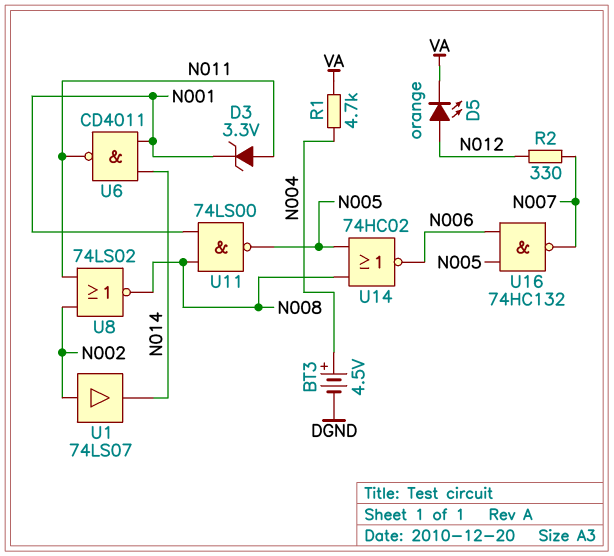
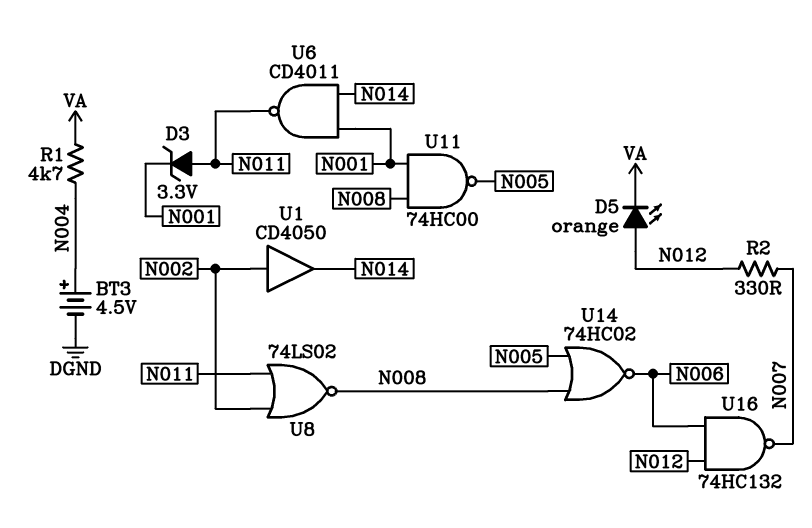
U1: buffer 74LS07 (in N002, out N014) -> buffer CD4050 (in N002, out N014)
U11: NAND 74LS00 (in N001, in N008, out N005) -> NAND 74HC00 (in N001, in N008, out N005)
U16: NAND 74HC132 (in N005, in N006, out N007) -> NAND 74HC132 (in N006, in N012, out N007)

